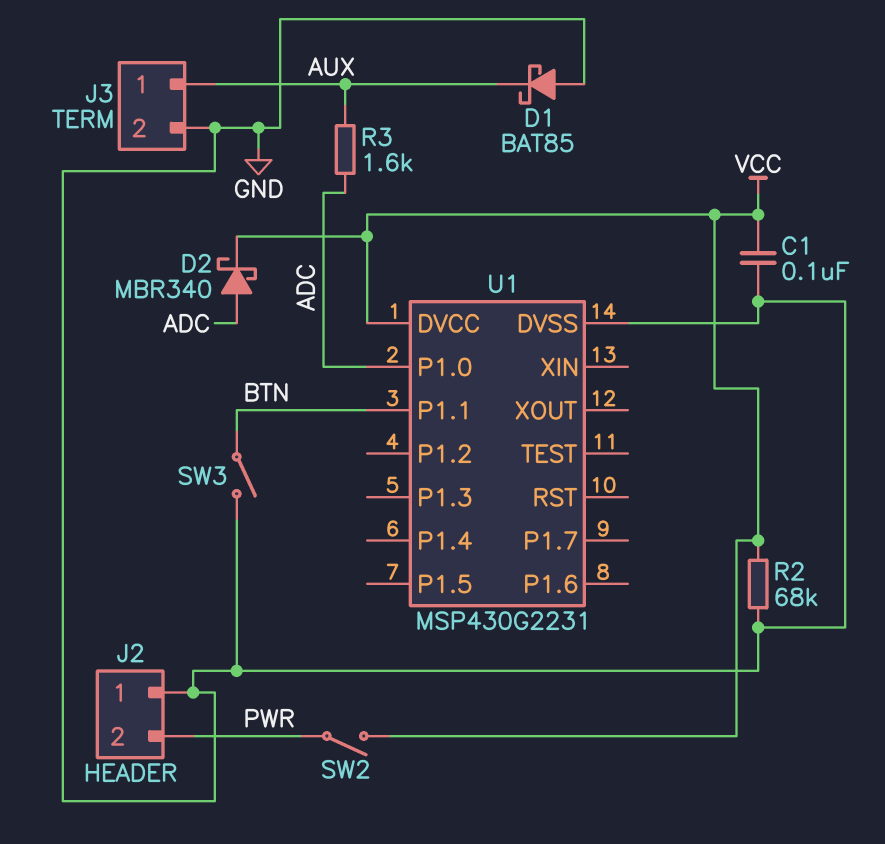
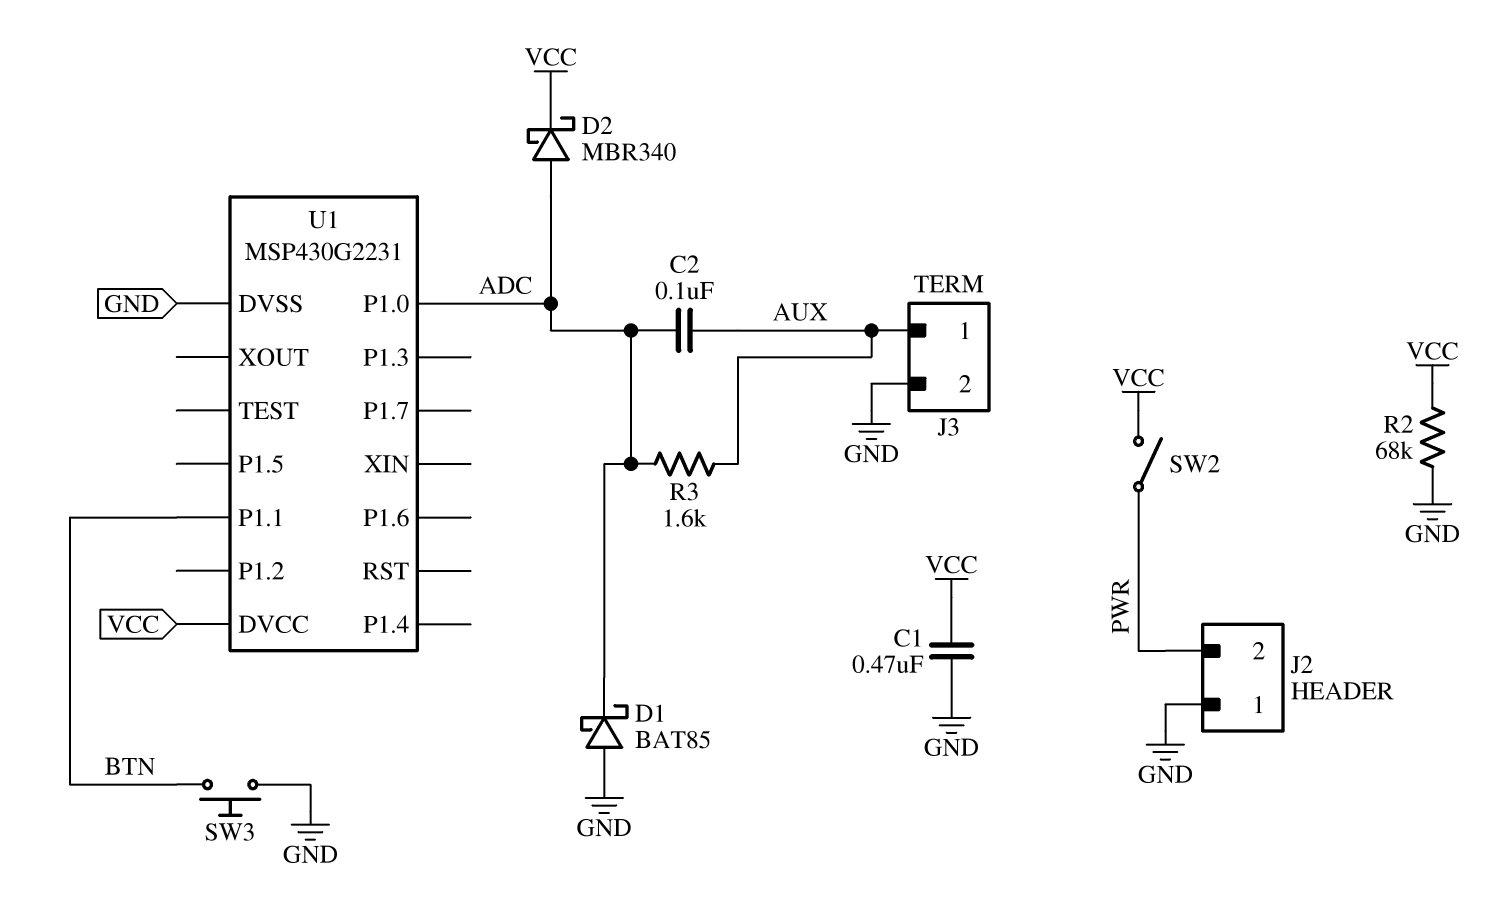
C1: 100nF (GND, VCC) -> 470nF (GND, VCC)
C2: none -> 100nF (ADC, AUX)
D1: schottky BAT85 (A GND, K AUX) -> schottky BAT85 (A GND, K ADC)
SW3: switch (BTN, GND) -> button (BTN, GND)

